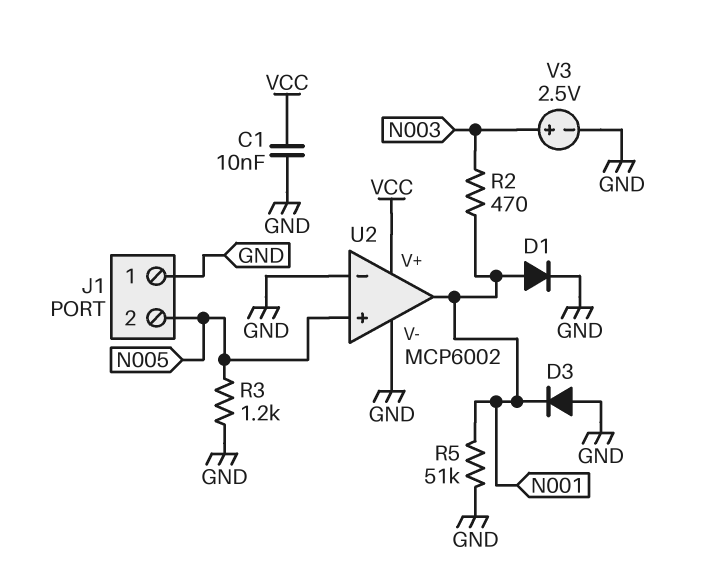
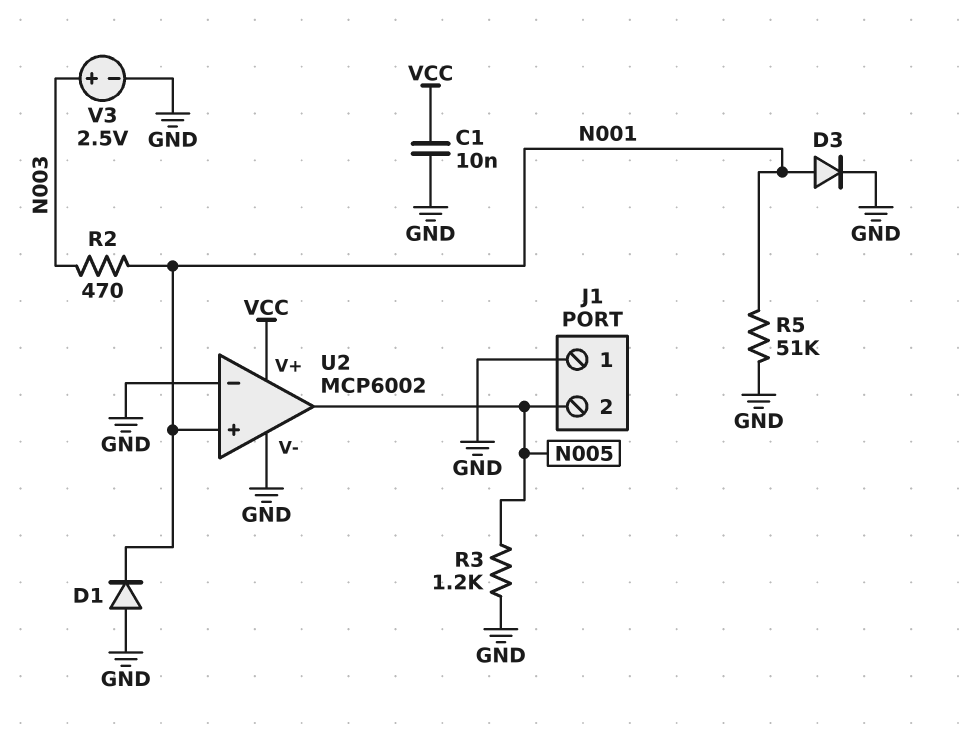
D1: diode (A N001, K GND) -> diode (A GND, K N001)
D3: diode (A GND, K N001) -> diode (A N001, K GND)
U2 pin in+: N005 -> N001
U2 pin out: N001 -> N005

